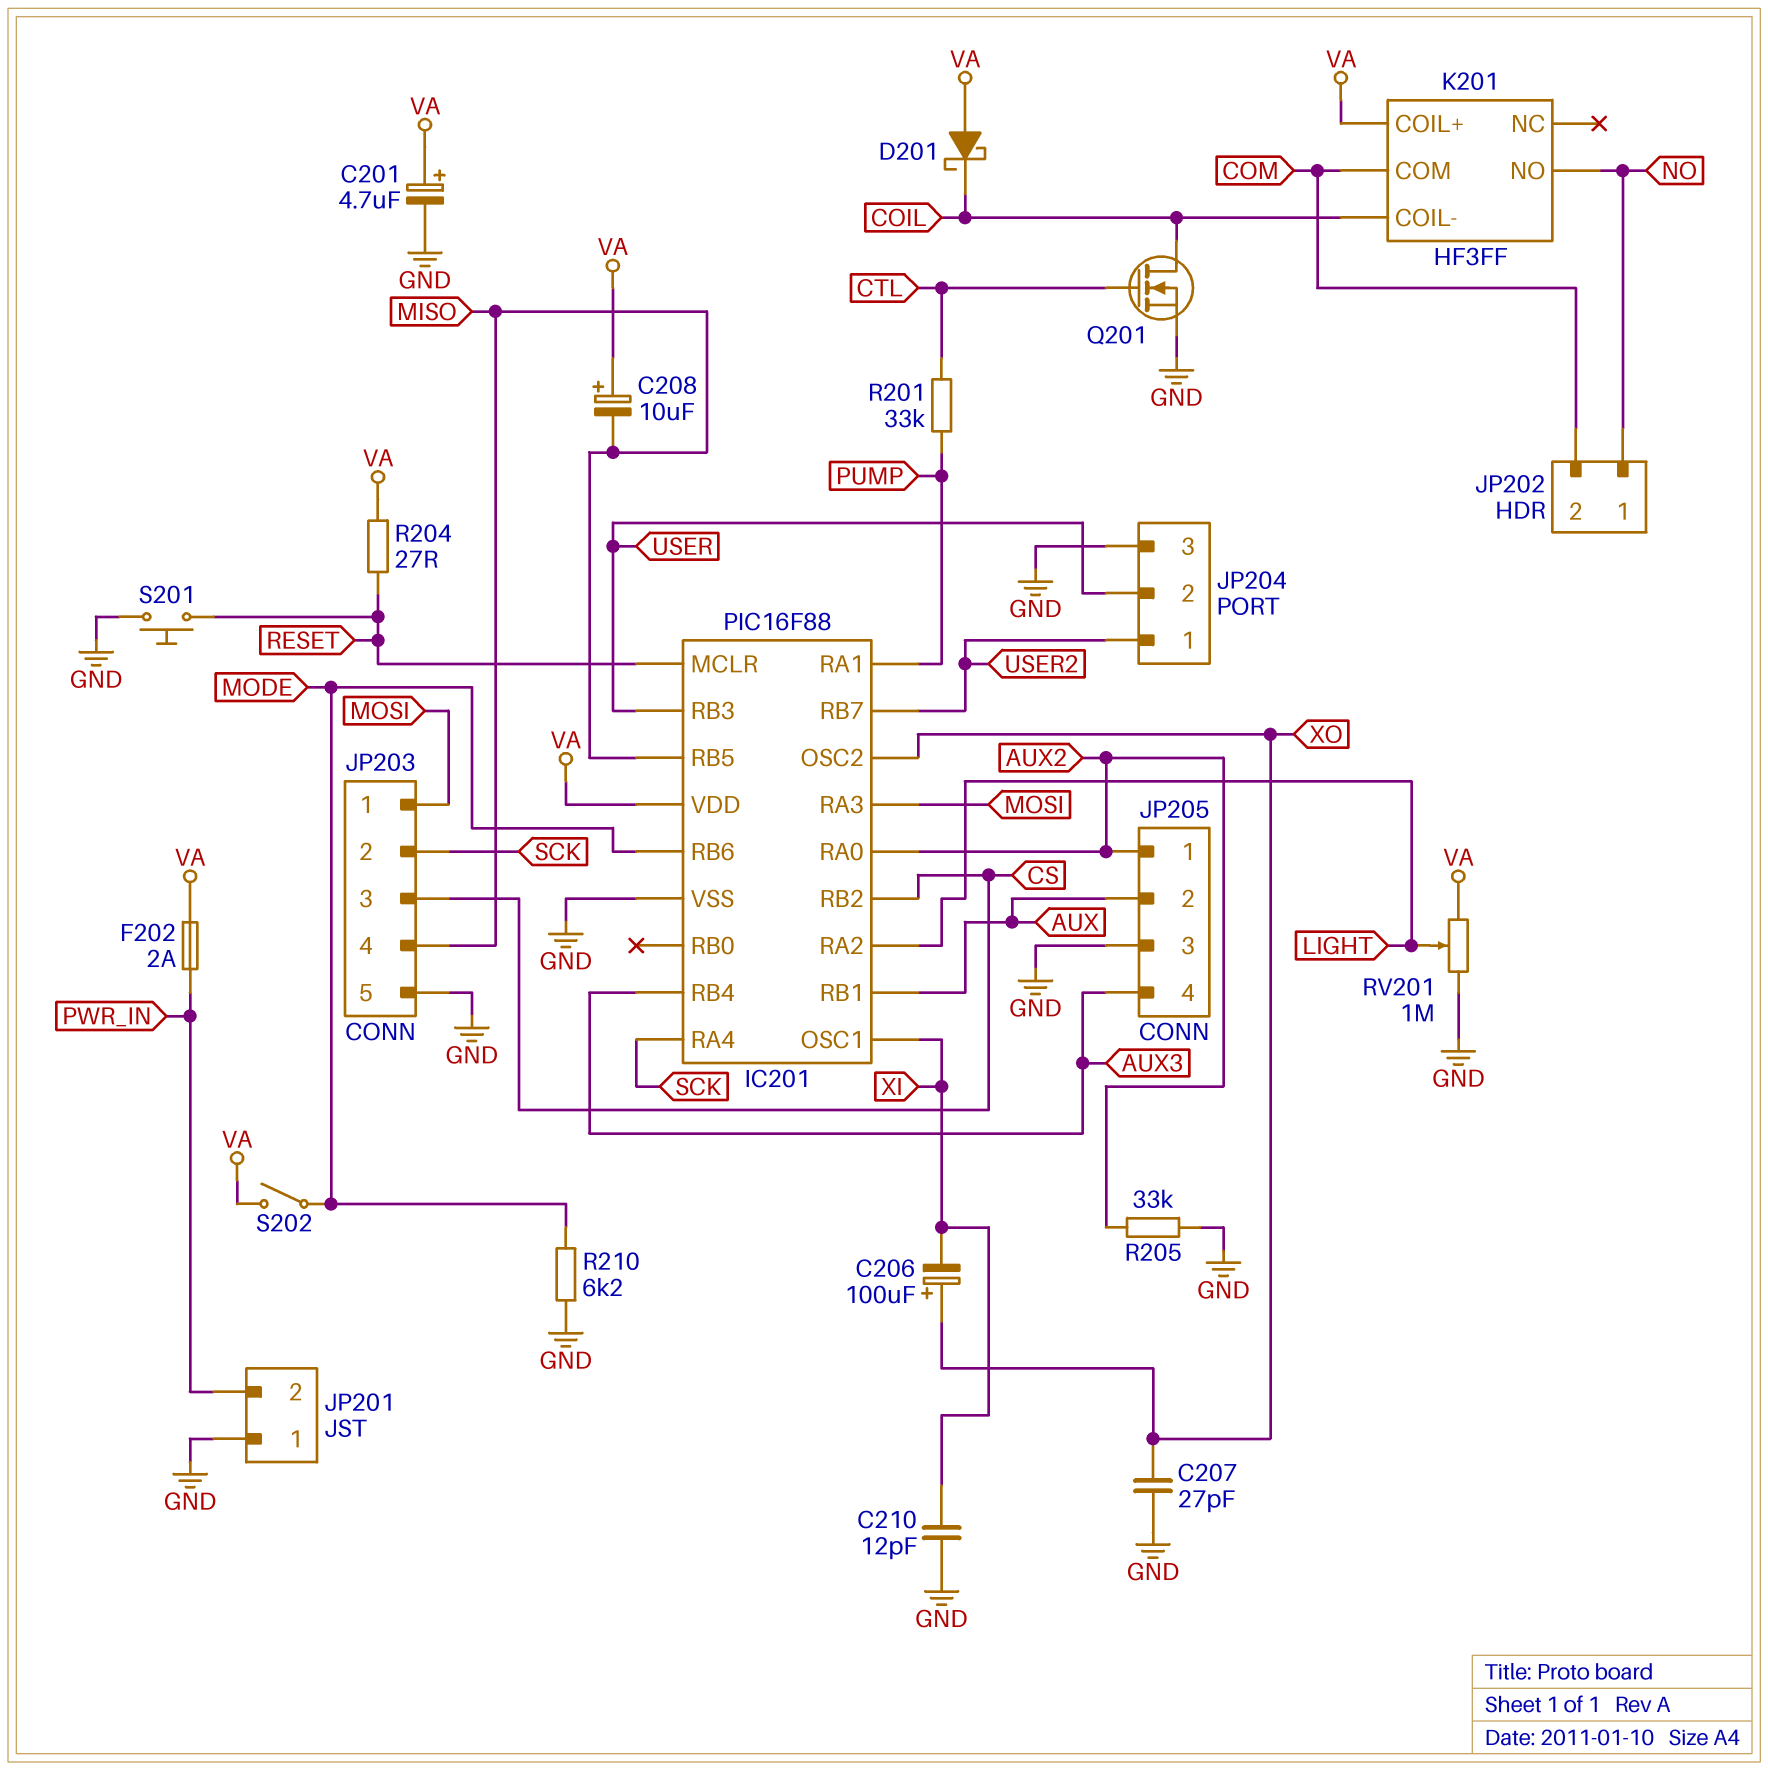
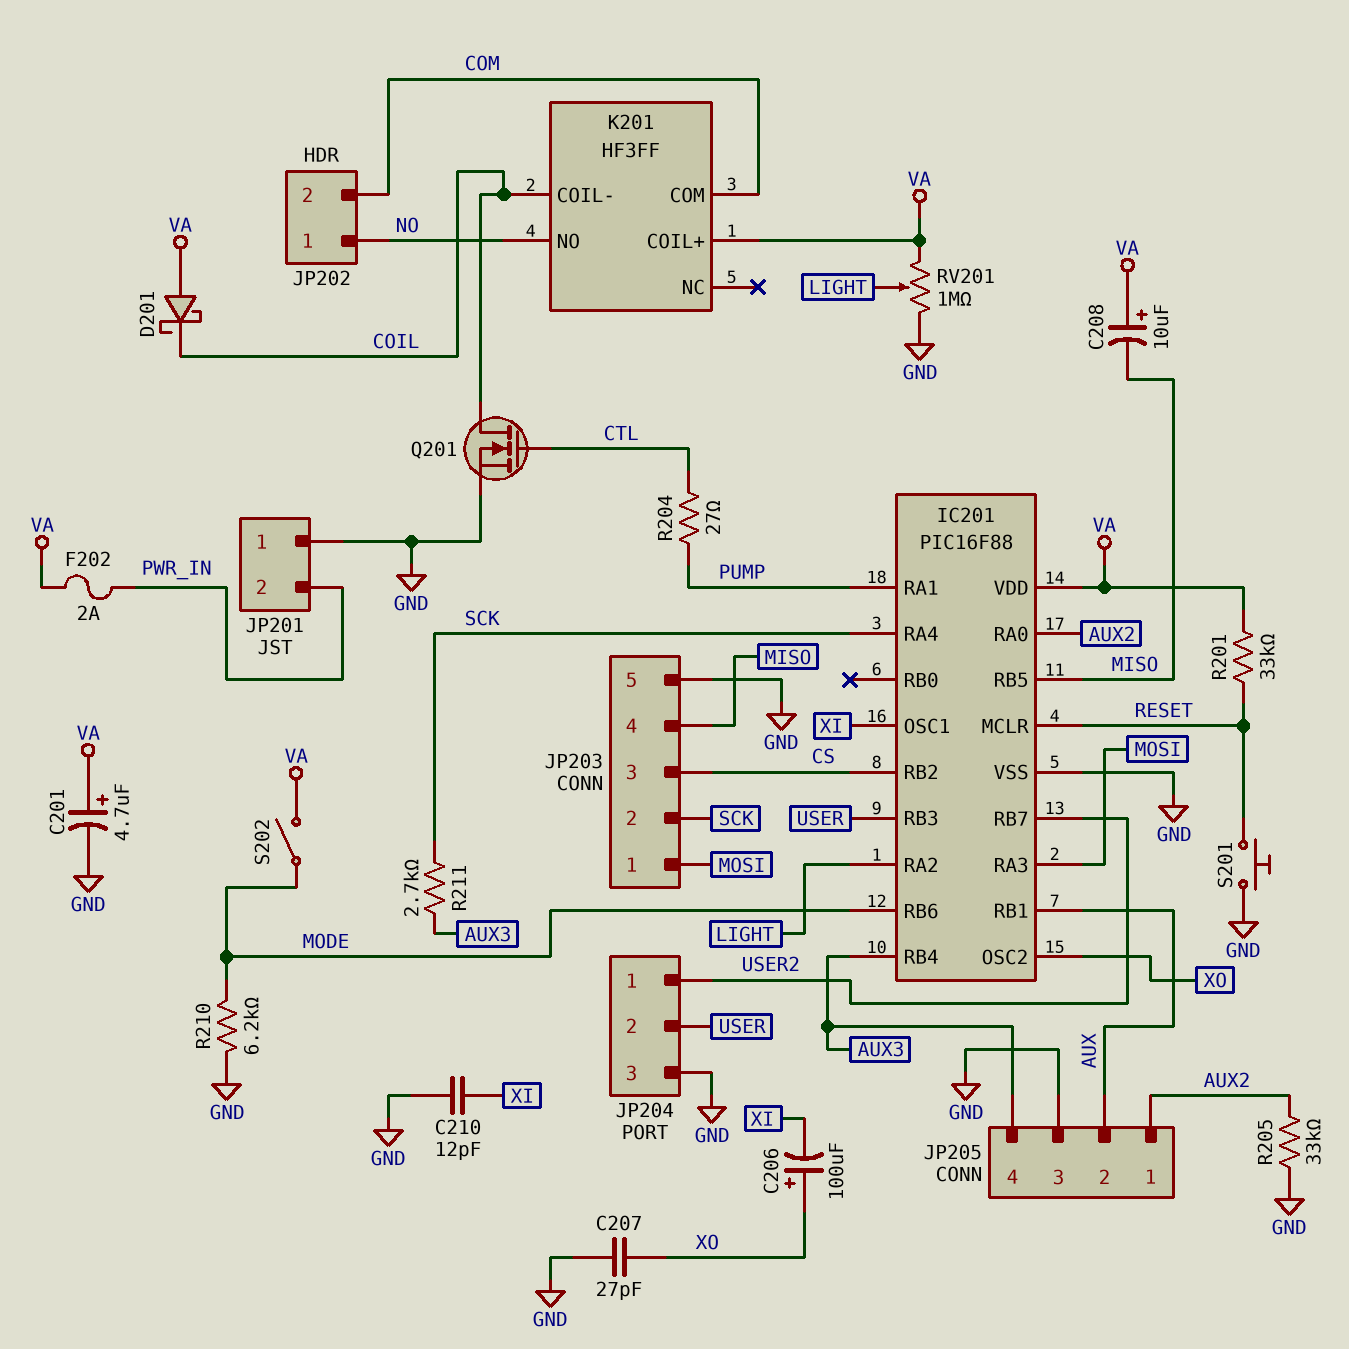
R201: 33k (CTL, PUMP) -> 33k (RESET, VA)
R204: 27 (RESET, VA) -> 27 (CTL, PUMP)
R211: none -> 2.7k (AUX3, SCK)

